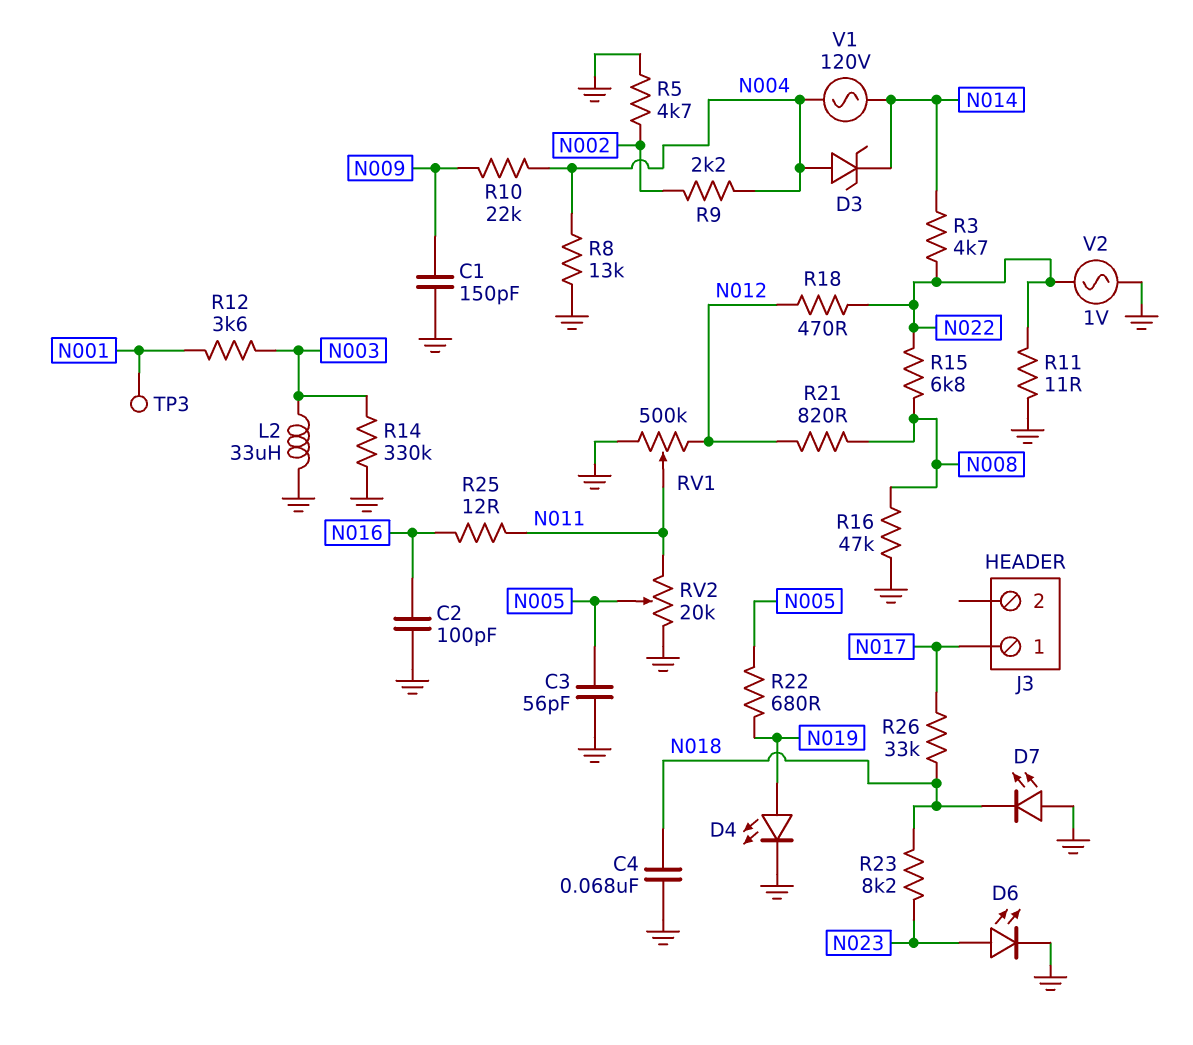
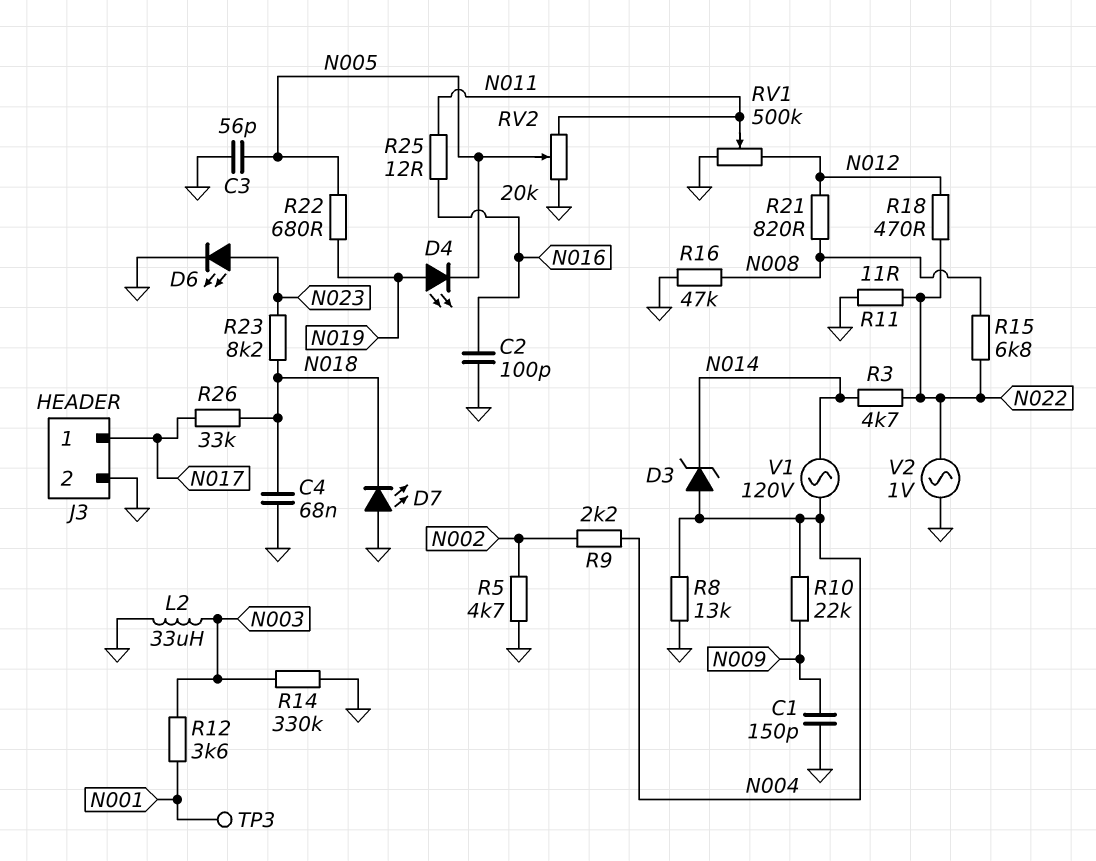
D4: LED (A N019, K GND) -> LED (A N019, K N005)
J3 pin 2: none -> GND

